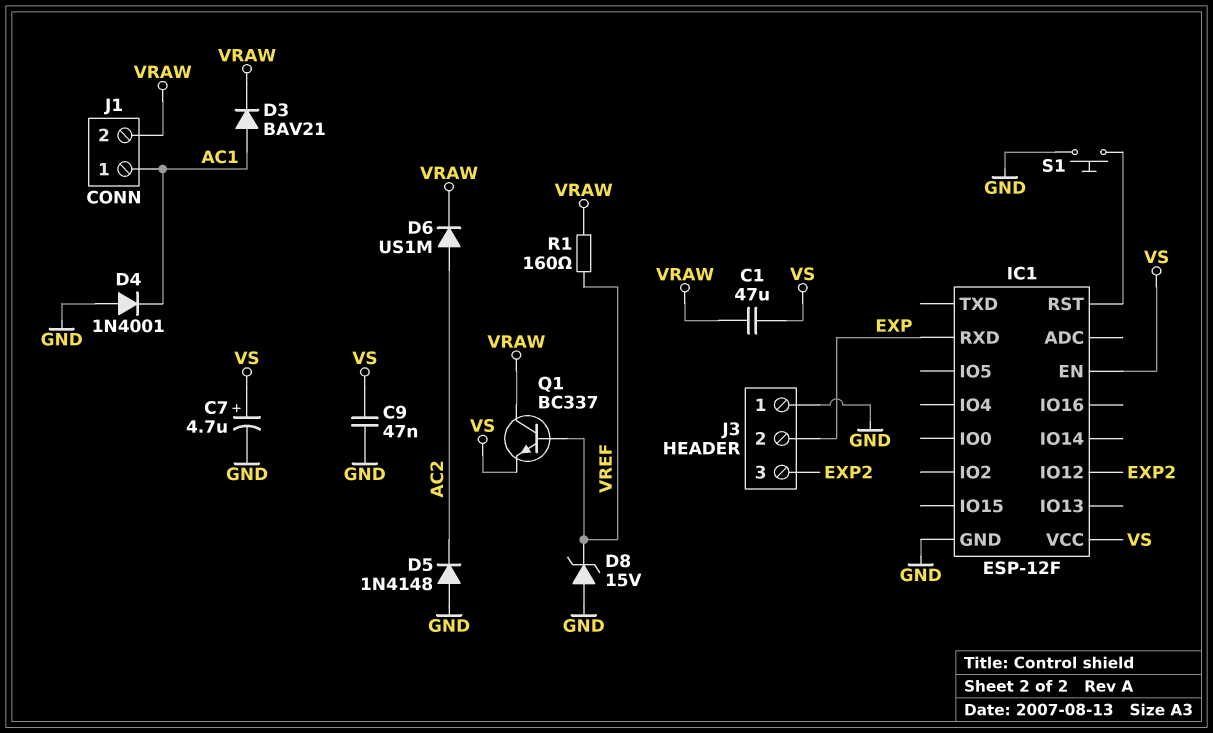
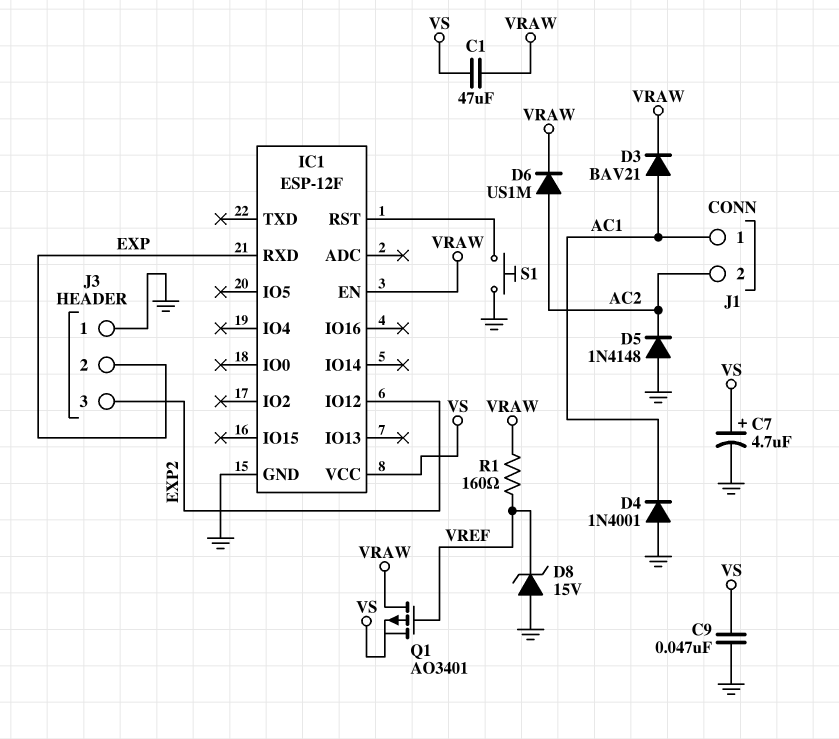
IC1 pin EN: VS -> VRAW
J1 pin 2: VRAW -> AC2
Q1: NPN BC337 (B VREF, C VRAW, E VS) -> PMOS AO3401 (G VREF, D VRAW, S VS)

